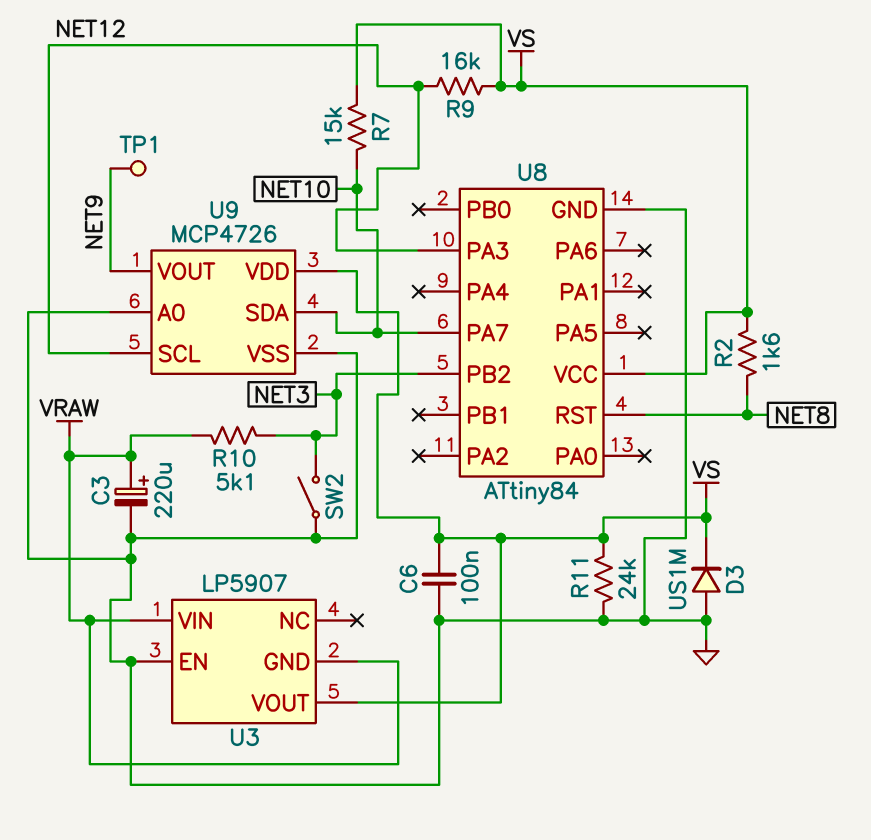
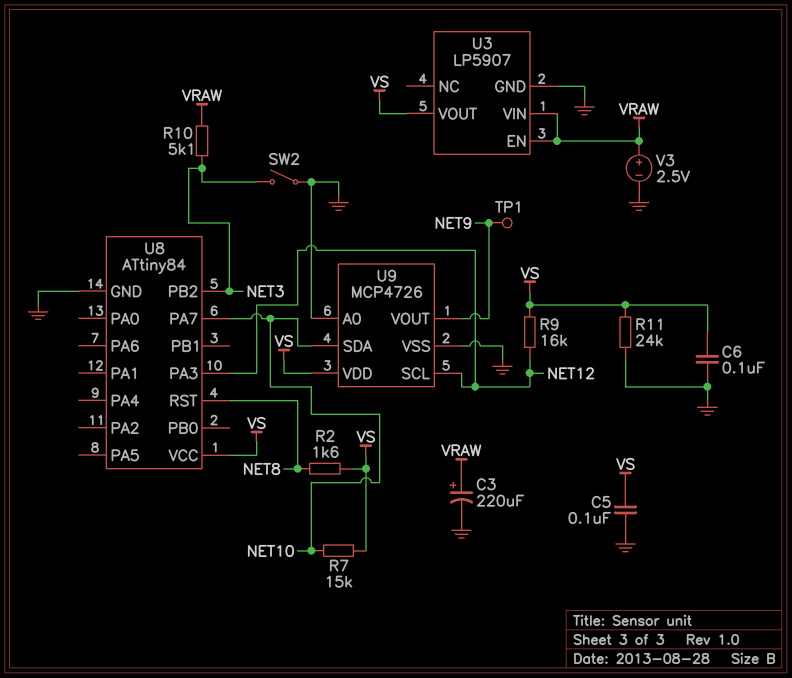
C5: none -> 100nF (GND, VS)
D3: diode US1M (A GND, K VS) -> none
U3 pin EN: GND -> VRAW
U3 pin GND: VRAW -> GND
V3: none -> 2.5V (plus VRAW, minus GND)

